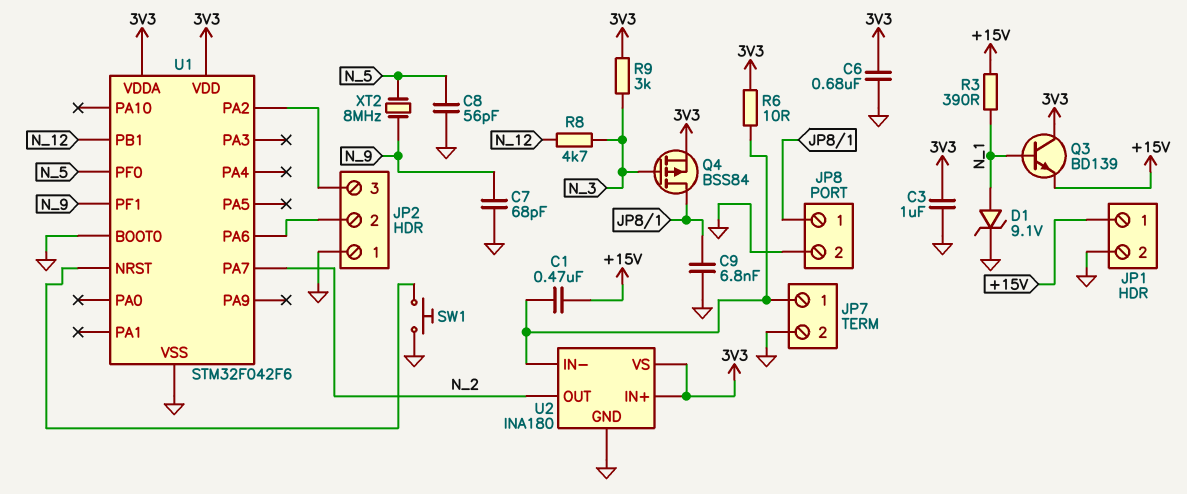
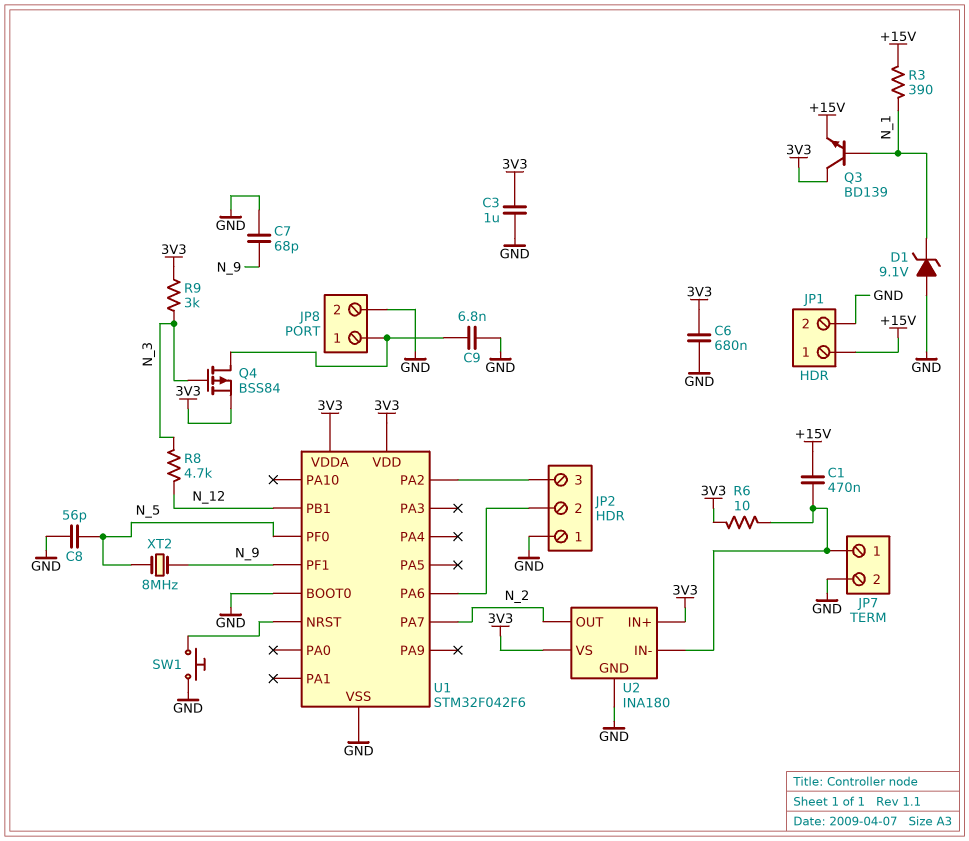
D1: zener 9.1V (A N_1, K GND) -> zener 9.1V (A GND, K N_1)

